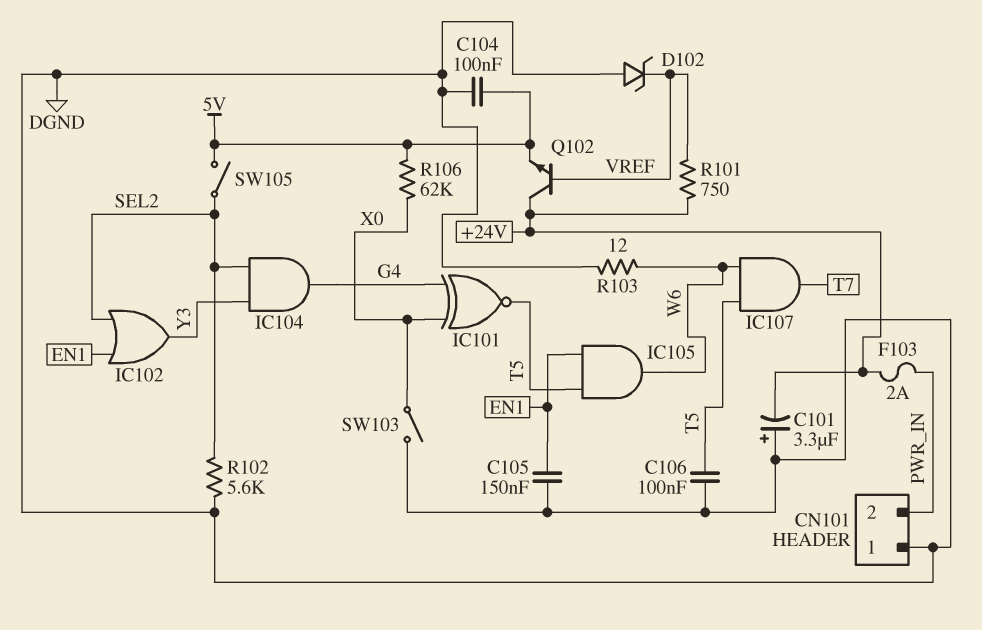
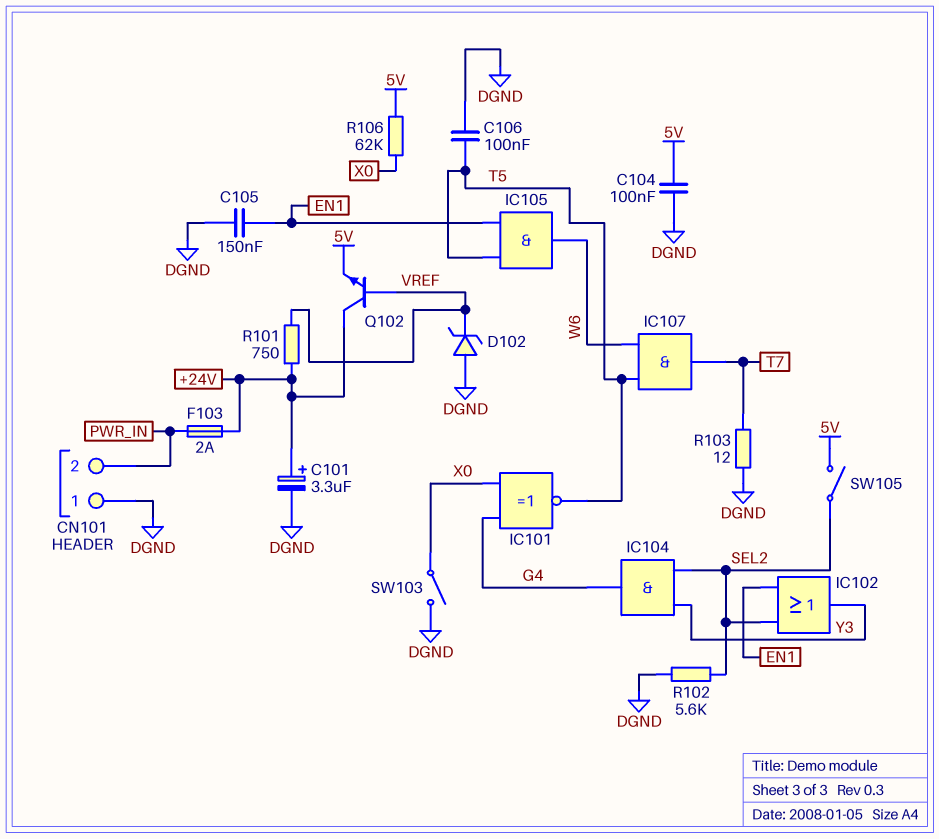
C101: 3.3uF (plus DGND, minus +24V) -> 3.3uF (plus +24V, minus DGND)
R103: 12 (DGND, W6) -> 12 (DGND, T7)

